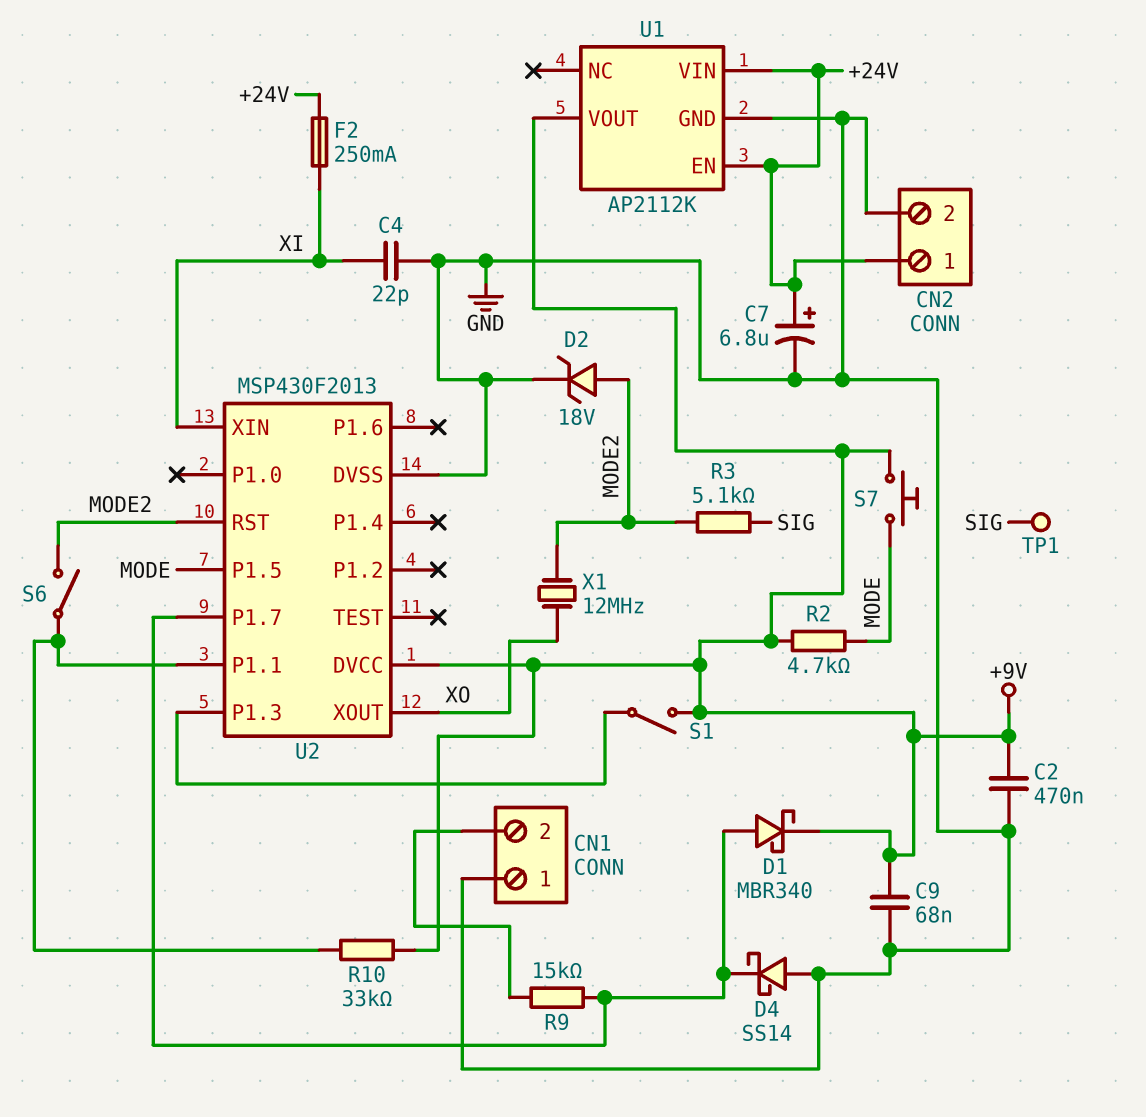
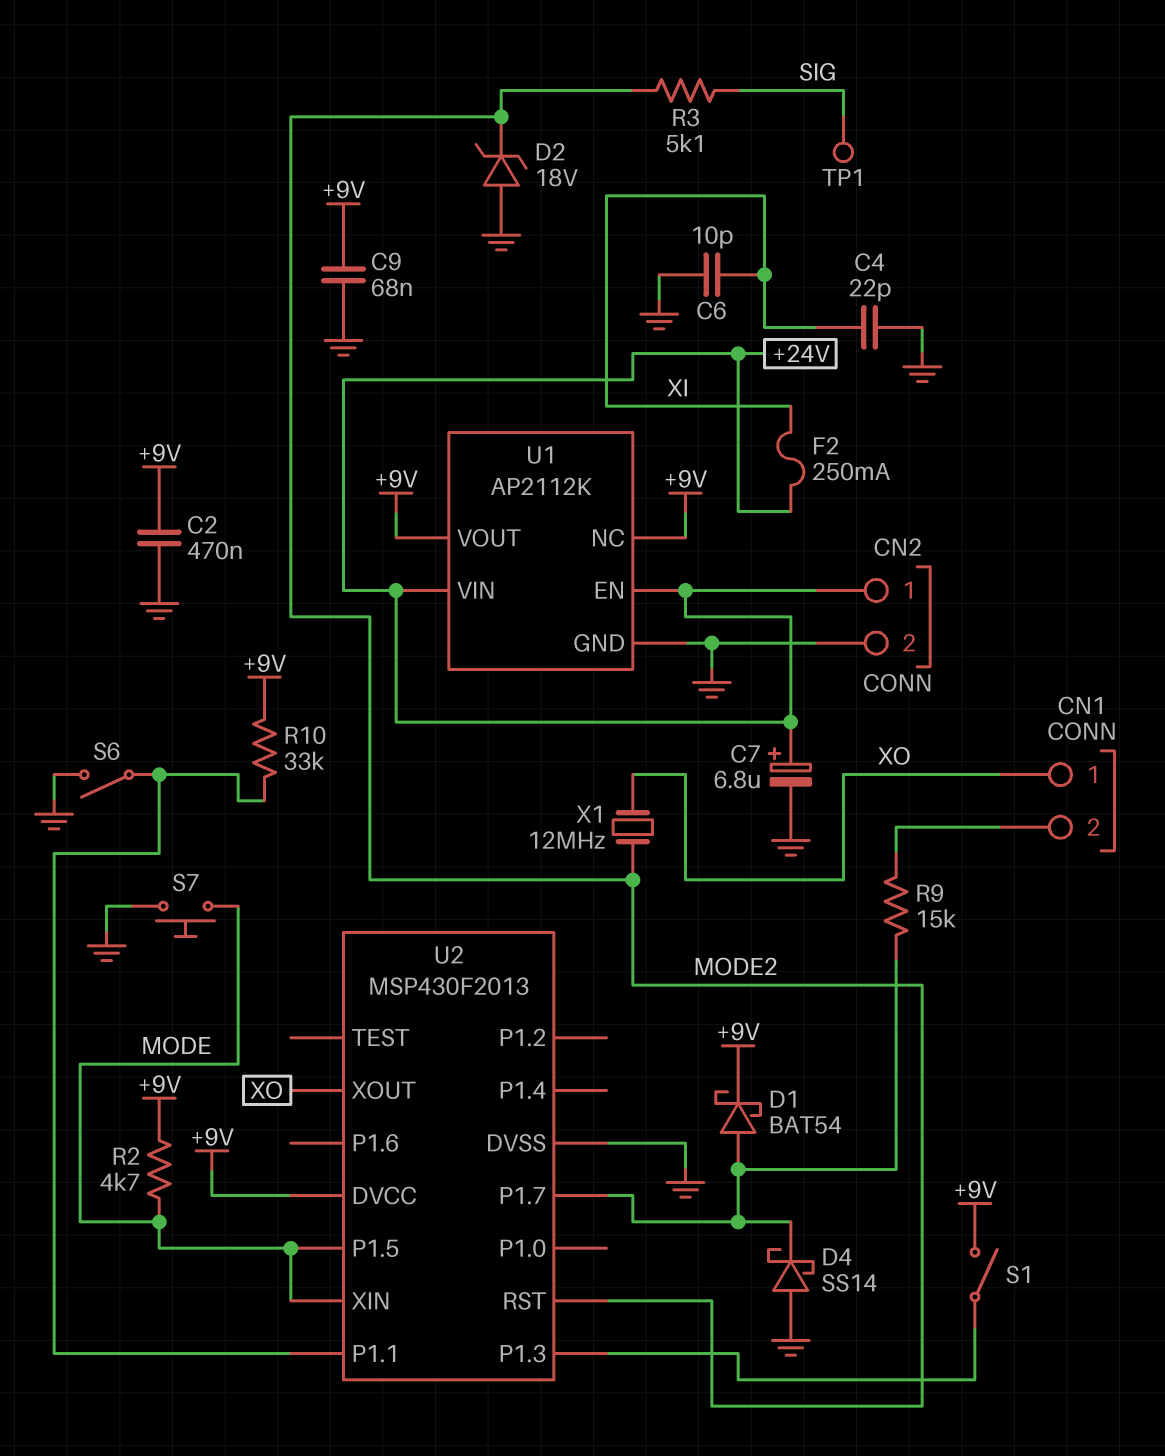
C6: none -> 10pF (GND, XI)
CN1 pin 1: GND -> XO
D1: schottky MBR340 (A U2/P1.7, K +9V) -> schottky BAT54 (A U2/P1.7, K +9V)
D2: zener 18V (A MODE2, K GND) -> zener 18V (A GND, K MODE2)
S6: switch (MODE2, U2/P1.1) -> switch (GND, U2/P1.1)
S7: button (+9V, MODE) -> button (GND, MODE)
U1 pin NC: none -> +9V
U2 pin XIN: XI -> MODE

